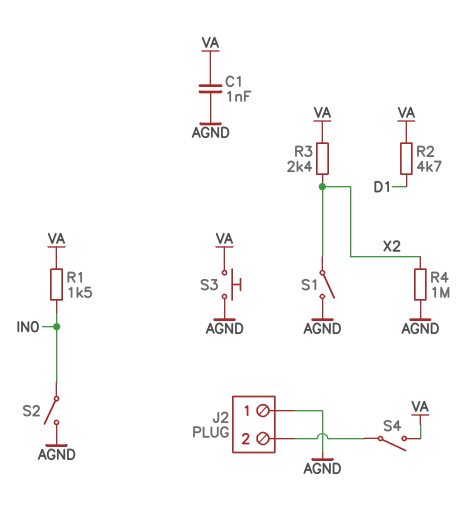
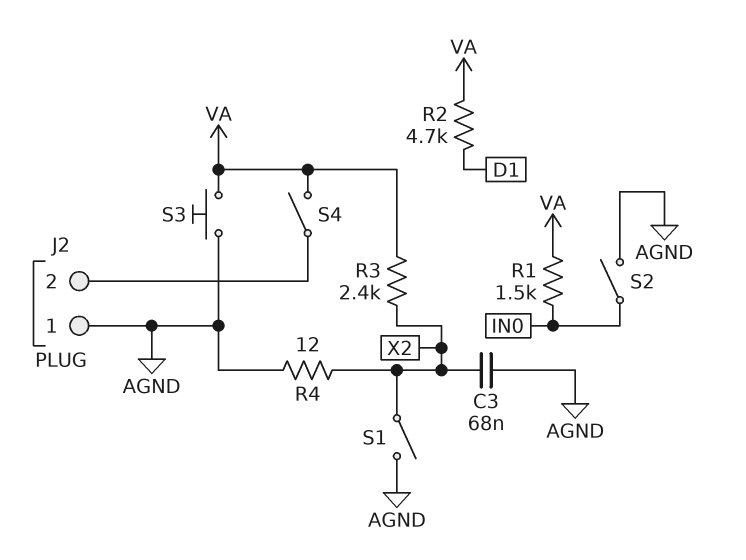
C1: 1nF (AGND, VA) -> none
C3: none -> 68nF (AGND, X2)
R4: 1M (AGND, X2) -> 12 (AGND, X2)

